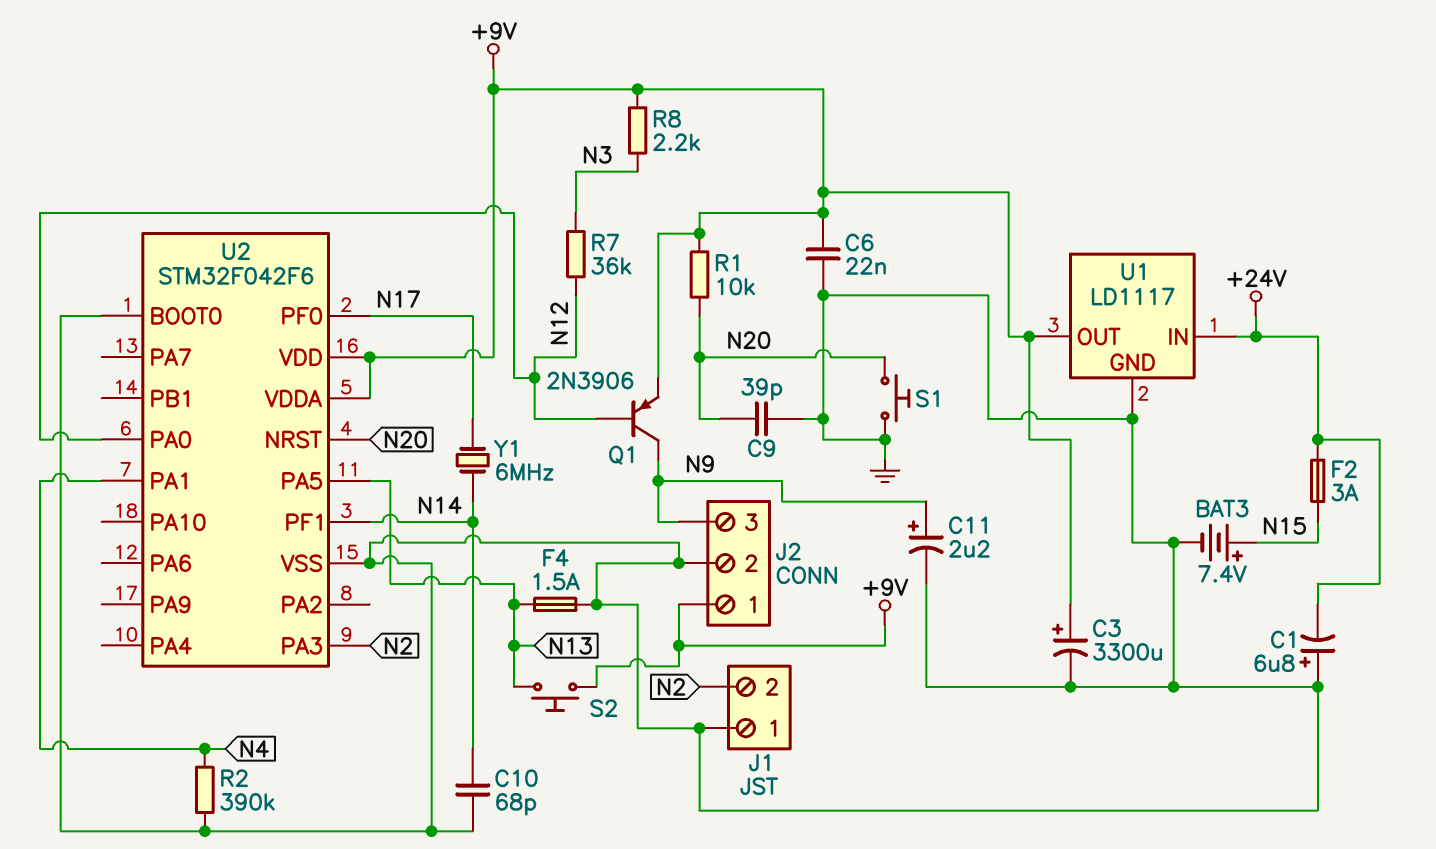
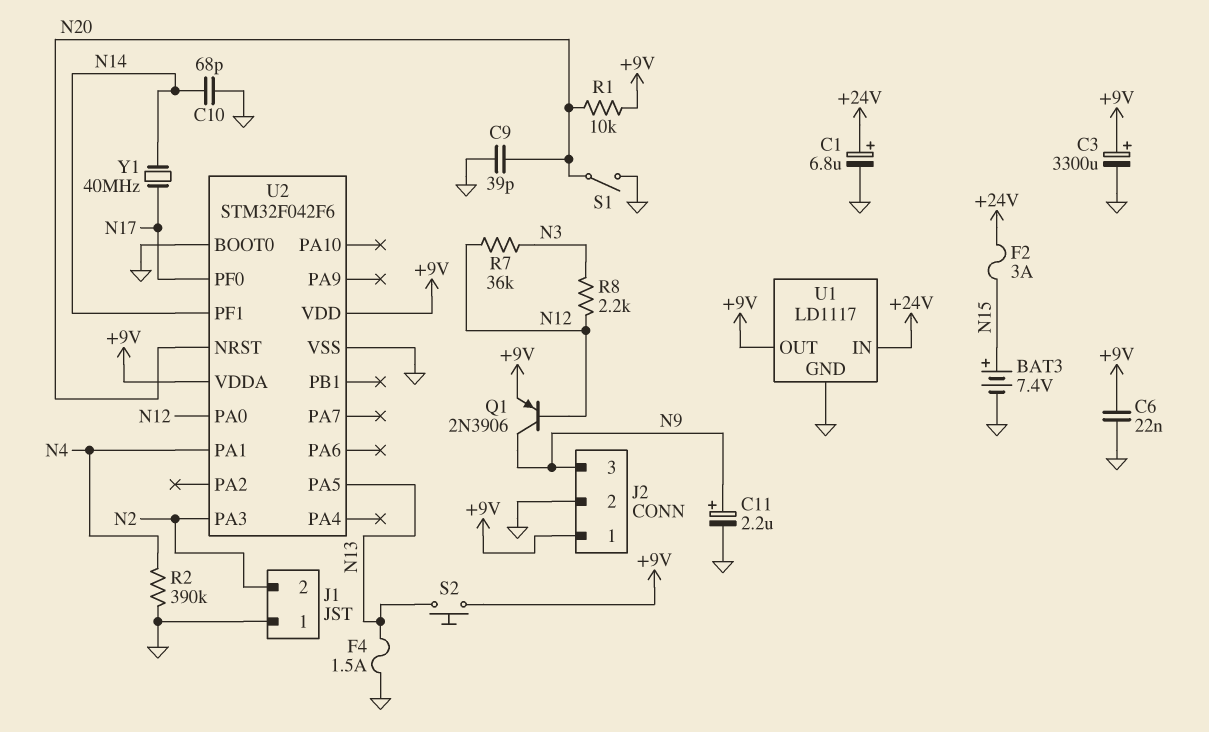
C1: 6.8uF (plus GND, minus +24V) -> 6.8uF (plus +24V, minus GND)
R8: 2.2k (+9V, N3) -> 2.2k (N3, N12)
S1: button (GND, N20) -> switch (GND, N20)
Y1: 6MHz (N14, N17) -> 40MHz (N14, N17)

